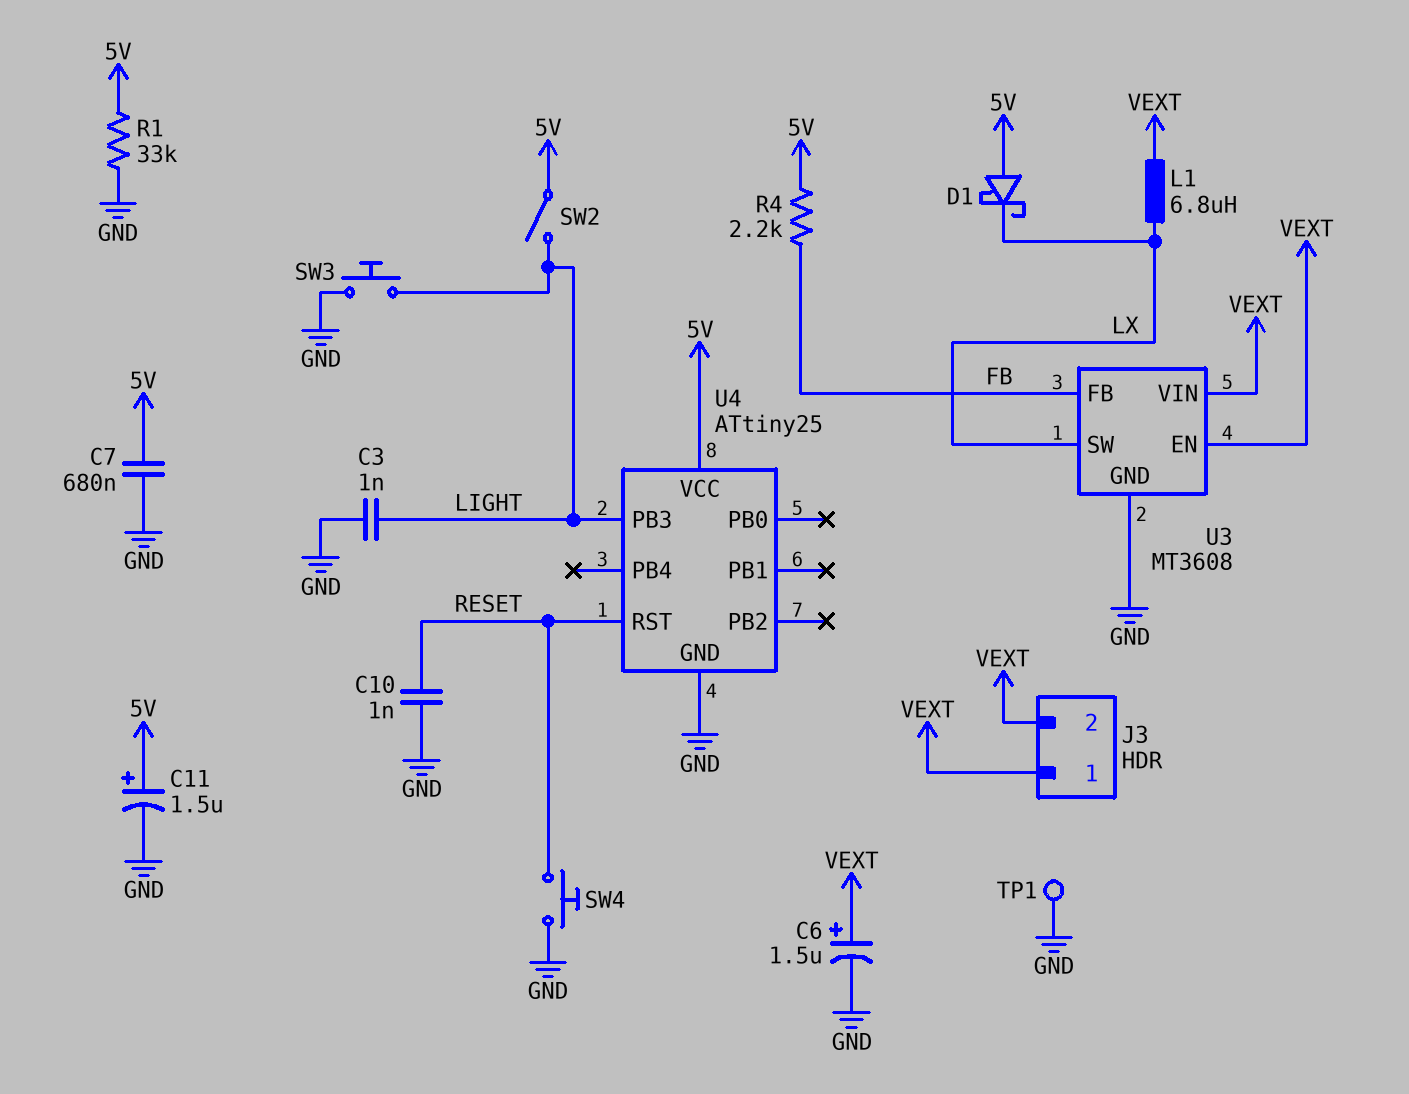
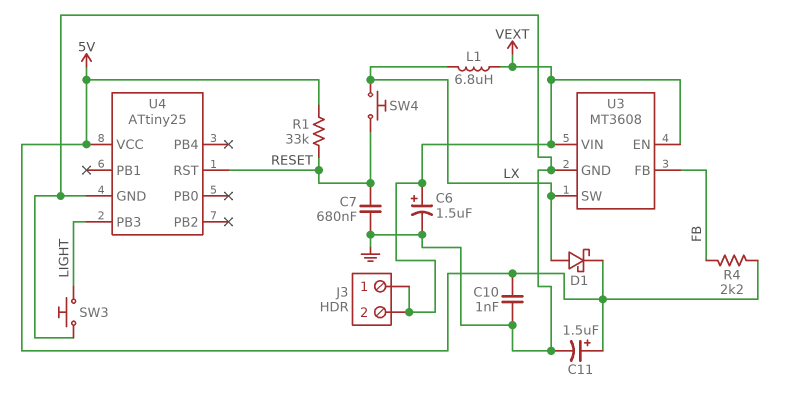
C3: 1nF (GND, LIGHT) -> none
C7: 680nF (5V, GND) -> 680nF (GND, RESET)
C10: 1nF (GND, RESET) -> 1nF (5V, GND)
D1: schottky (A 5V, K LX) -> schottky (A LX, K 5V)
R1: 33k (5V, GND) -> 33k (5V, RESET)
SW2: switch (5V, LIGHT) -> none
SW4: button (GND, RESET) -> button (LX, RESET)
TP1: test point (GND) -> none

